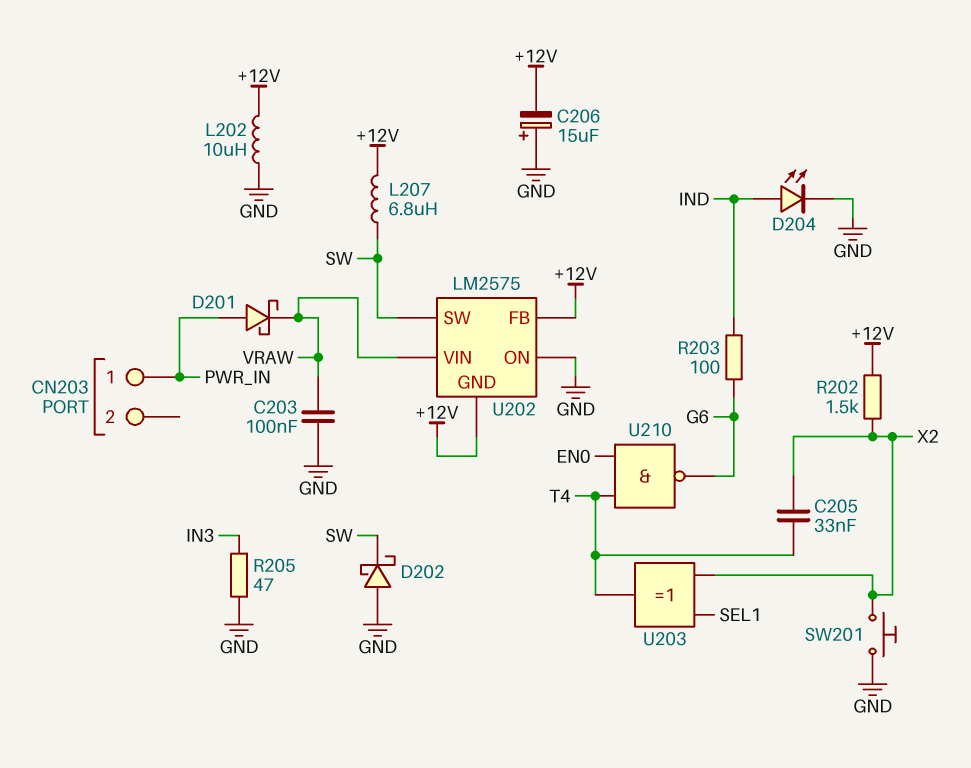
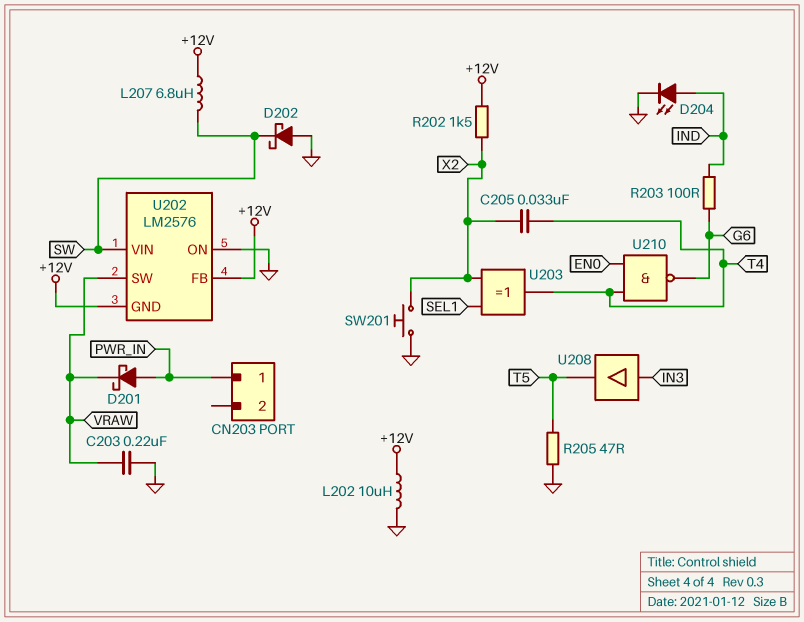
C203: 100nF (GND, VRAW) -> 220nF (GND, VRAW)
C206: 15uF (plus GND, minus +12V) -> none
R205: 47 (GND, IN3) -> 47 (GND, T5)
U202: LM2575 -> LM2576
U202 pin SW: SW -> VRAW
U202 pin VIN: VRAW -> SW
U208: none -> buffer (in IN3, out T5)

